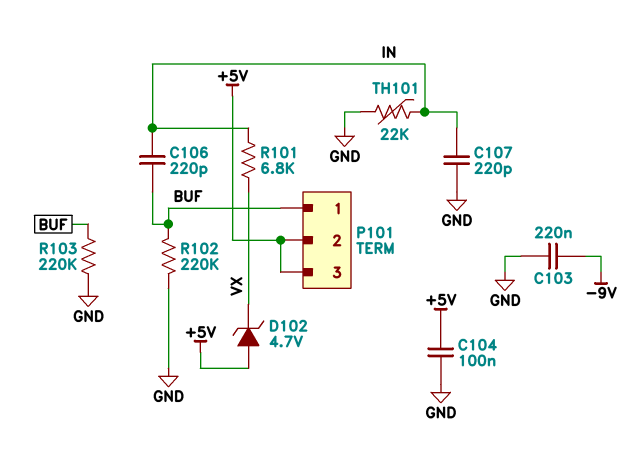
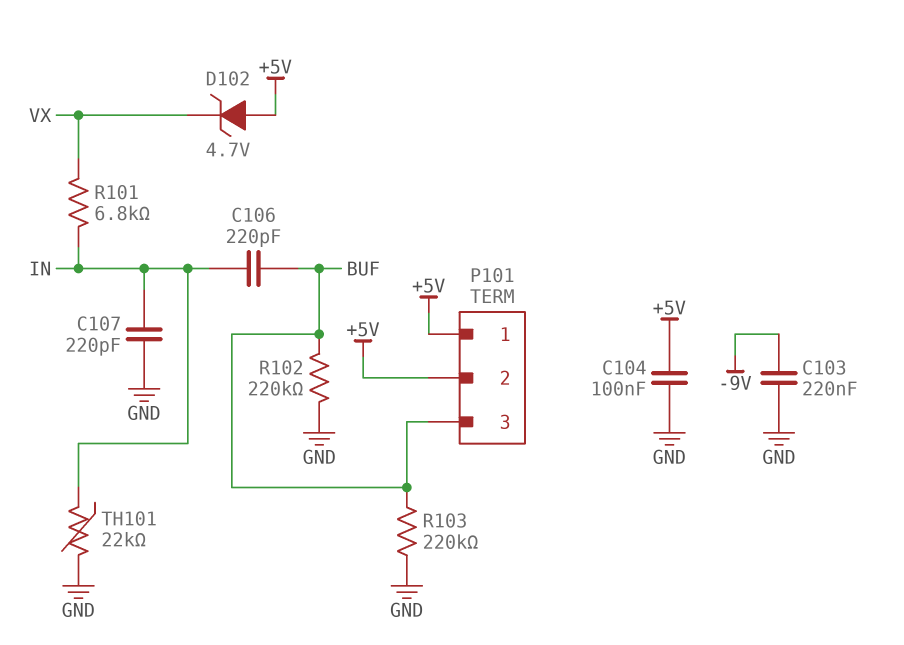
P101 pin 1: BUF -> +5V
P101 pin 3: +5V -> BUF

